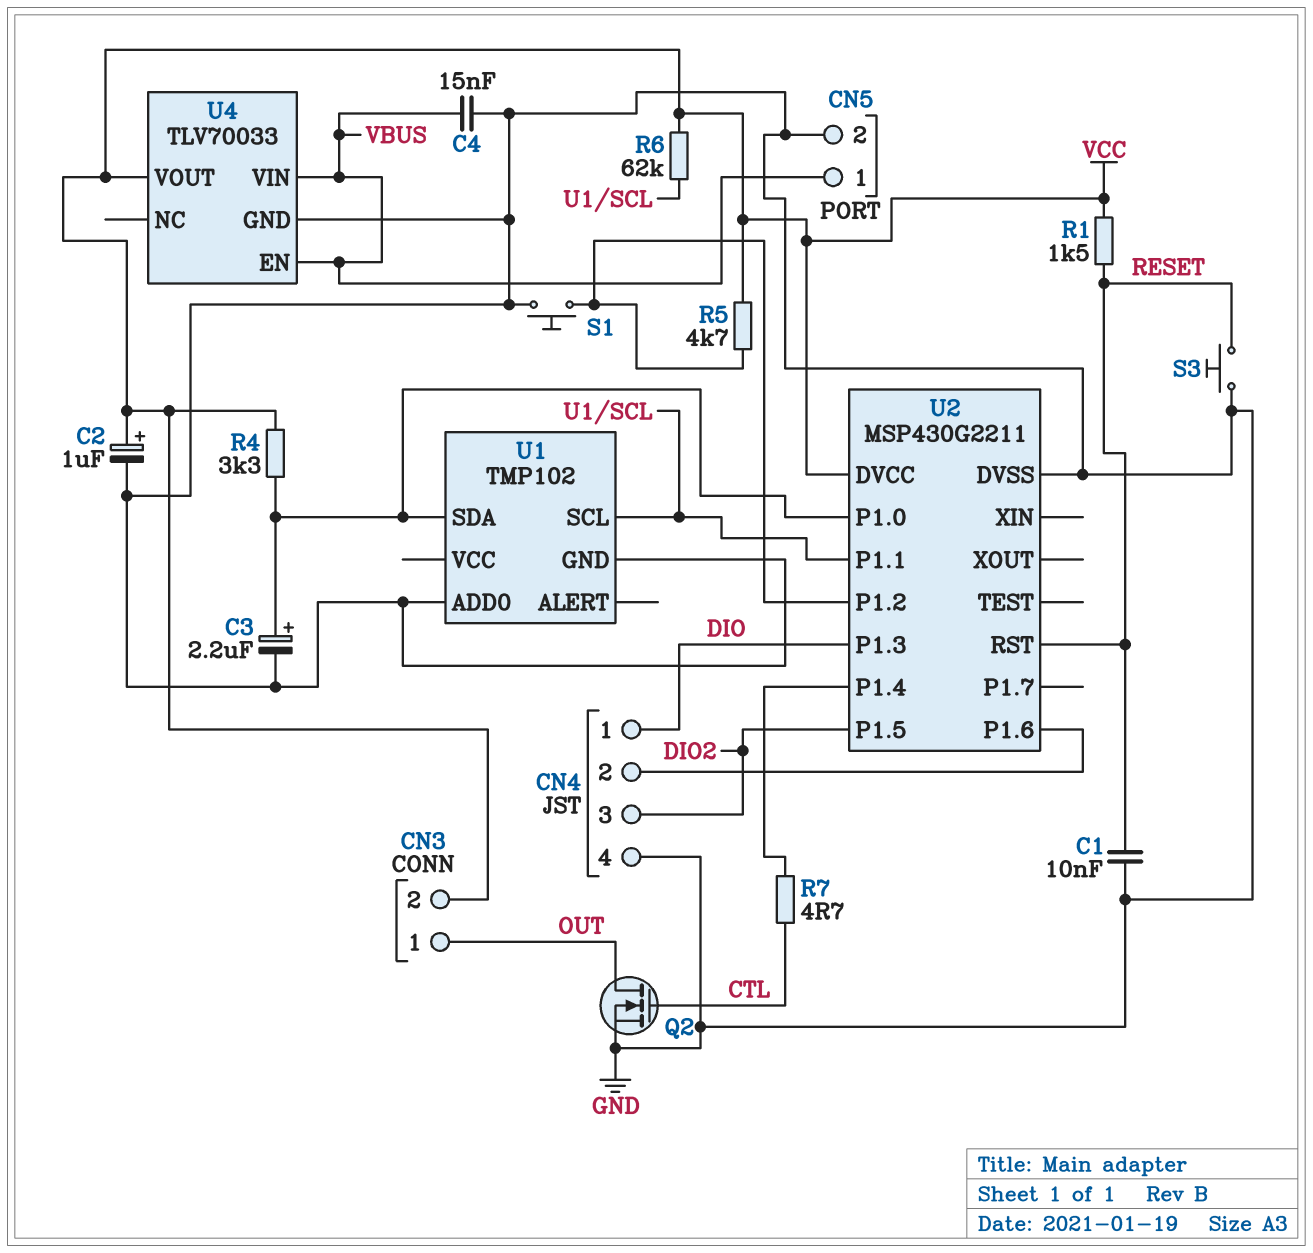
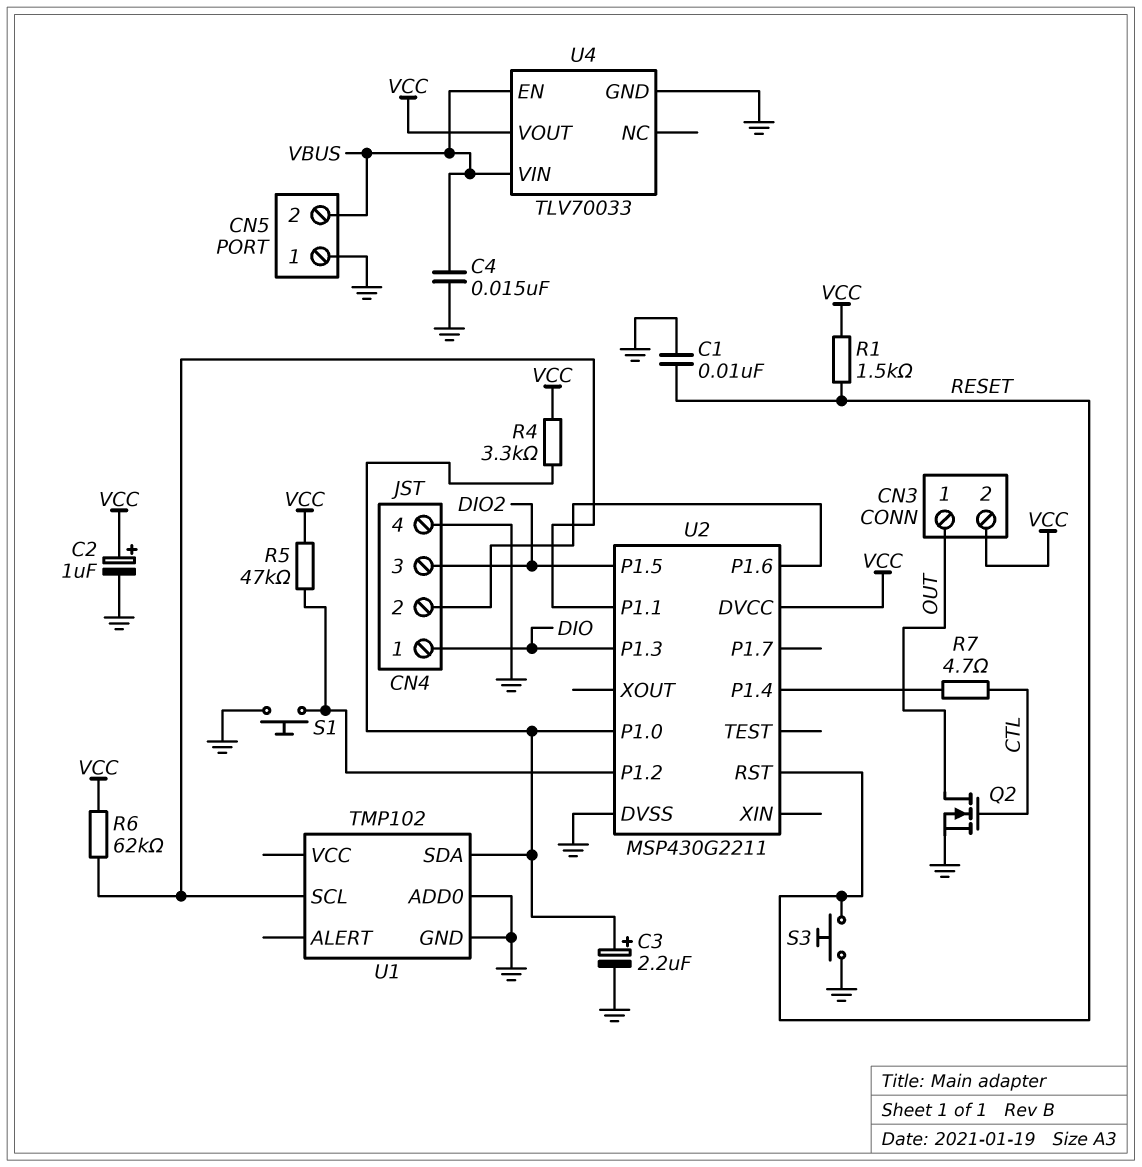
CN5 pin 1: VBUS -> GND
CN5 pin 2: GND -> VBUS
R5: 4.7k (U2/P1.2, VCC) -> 47k (U2/P1.2, VCC)

